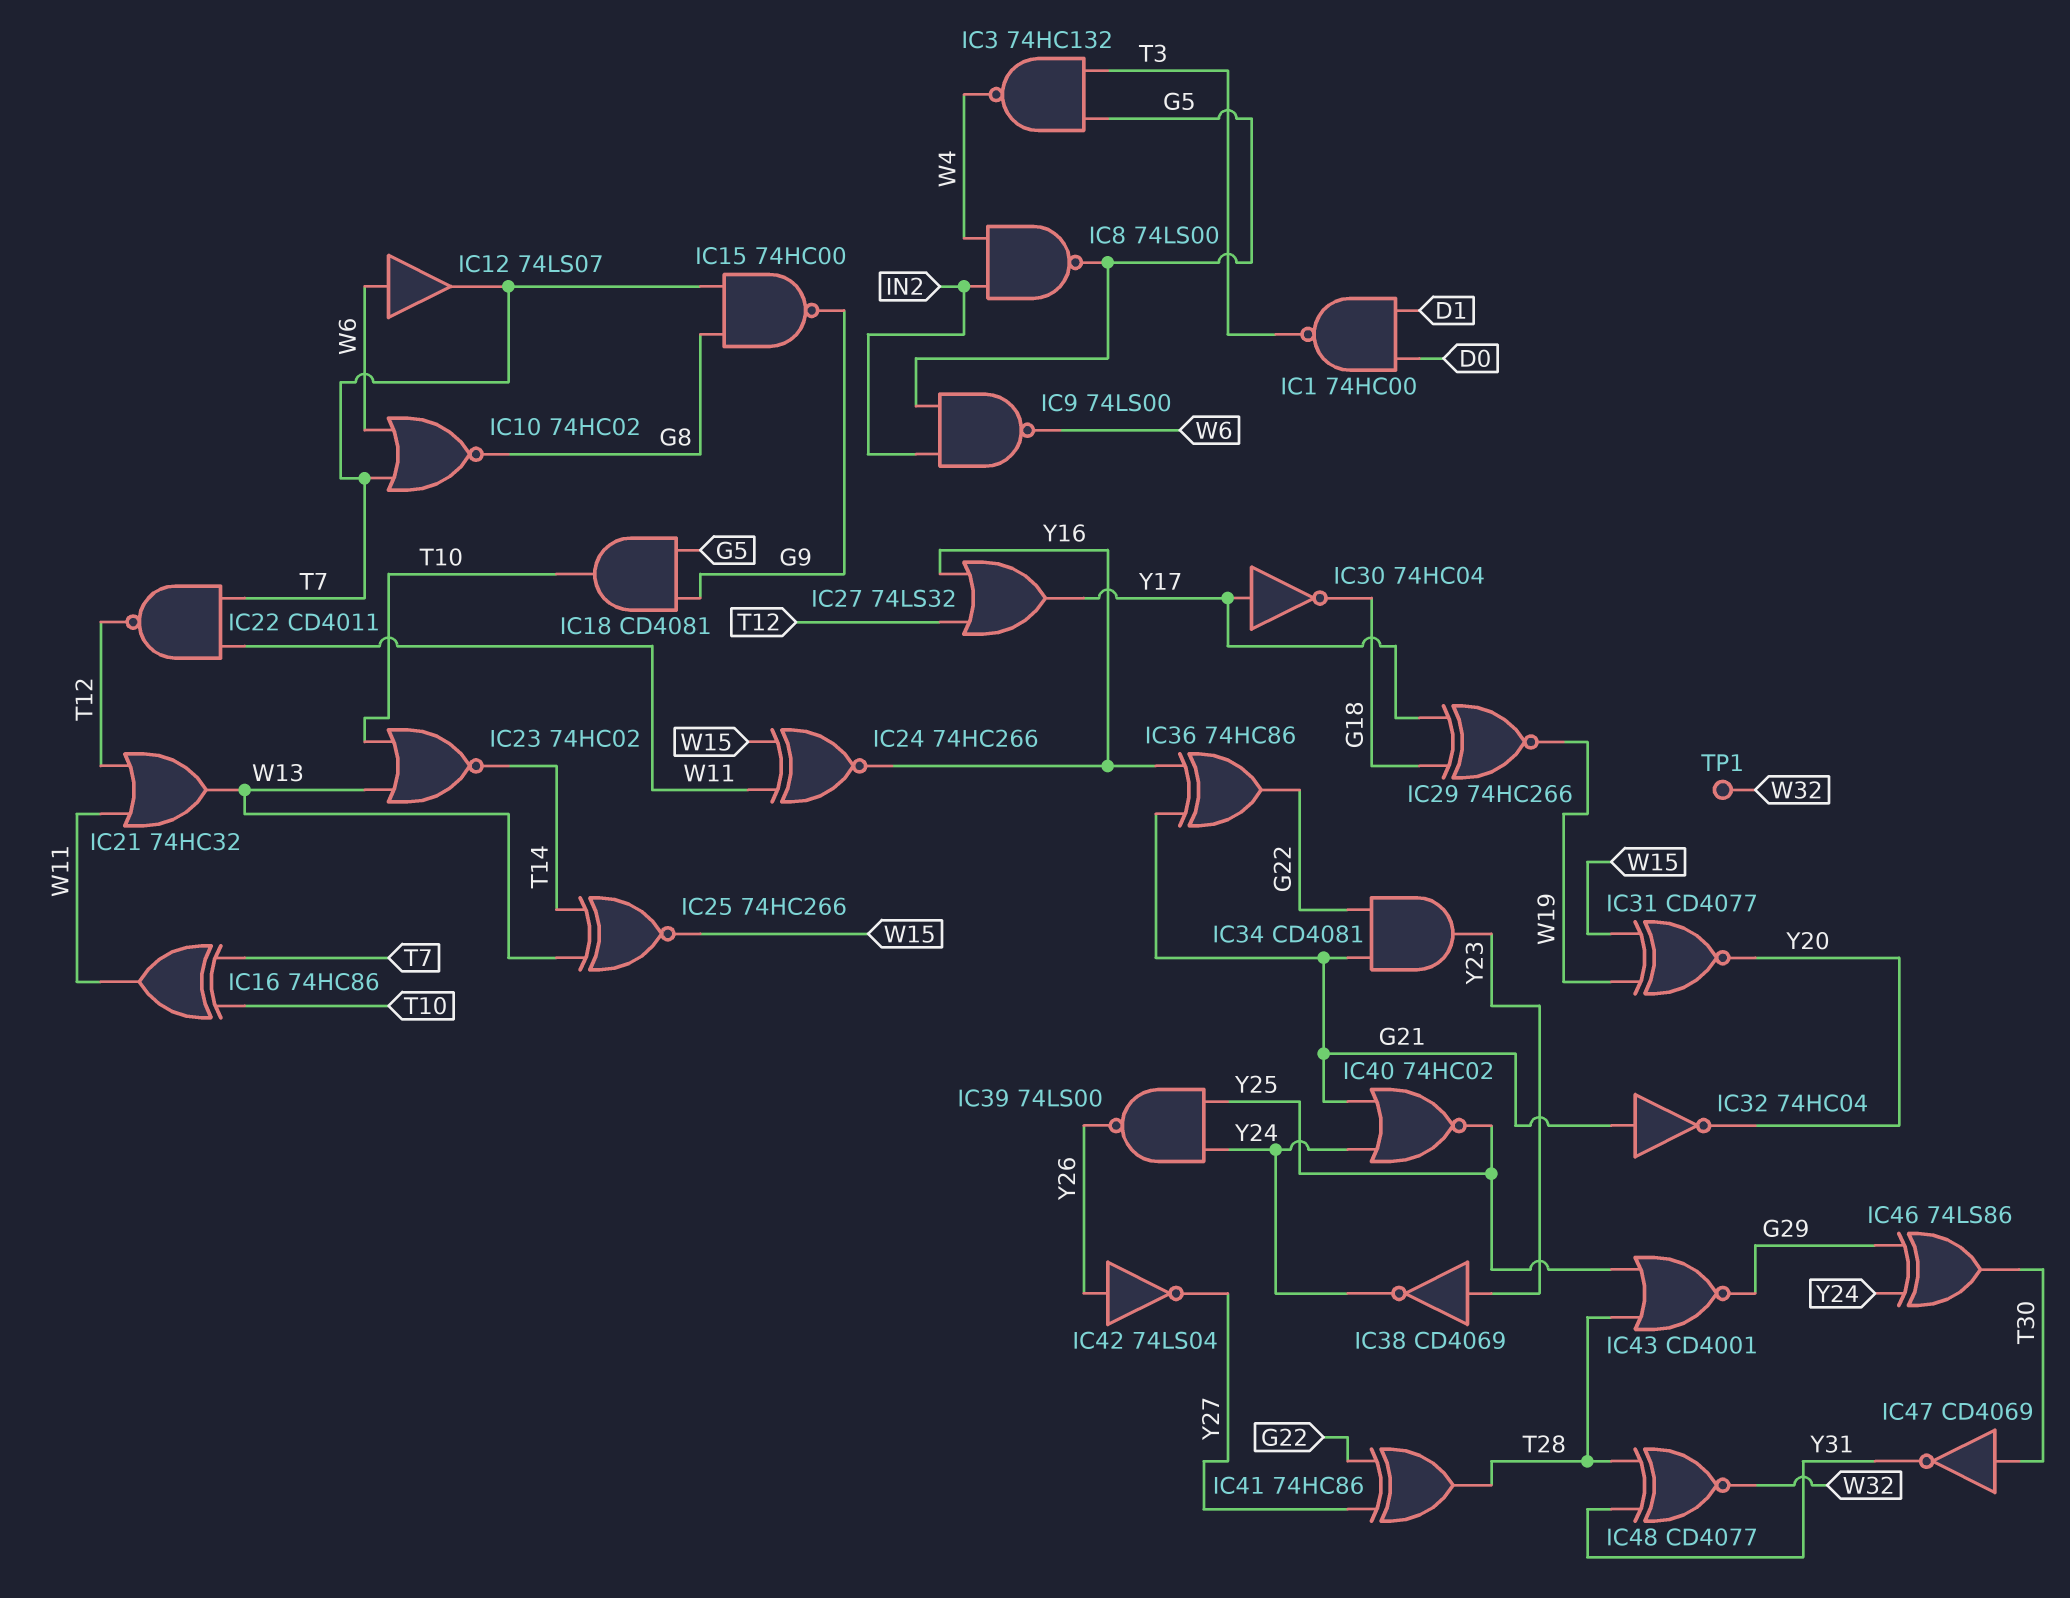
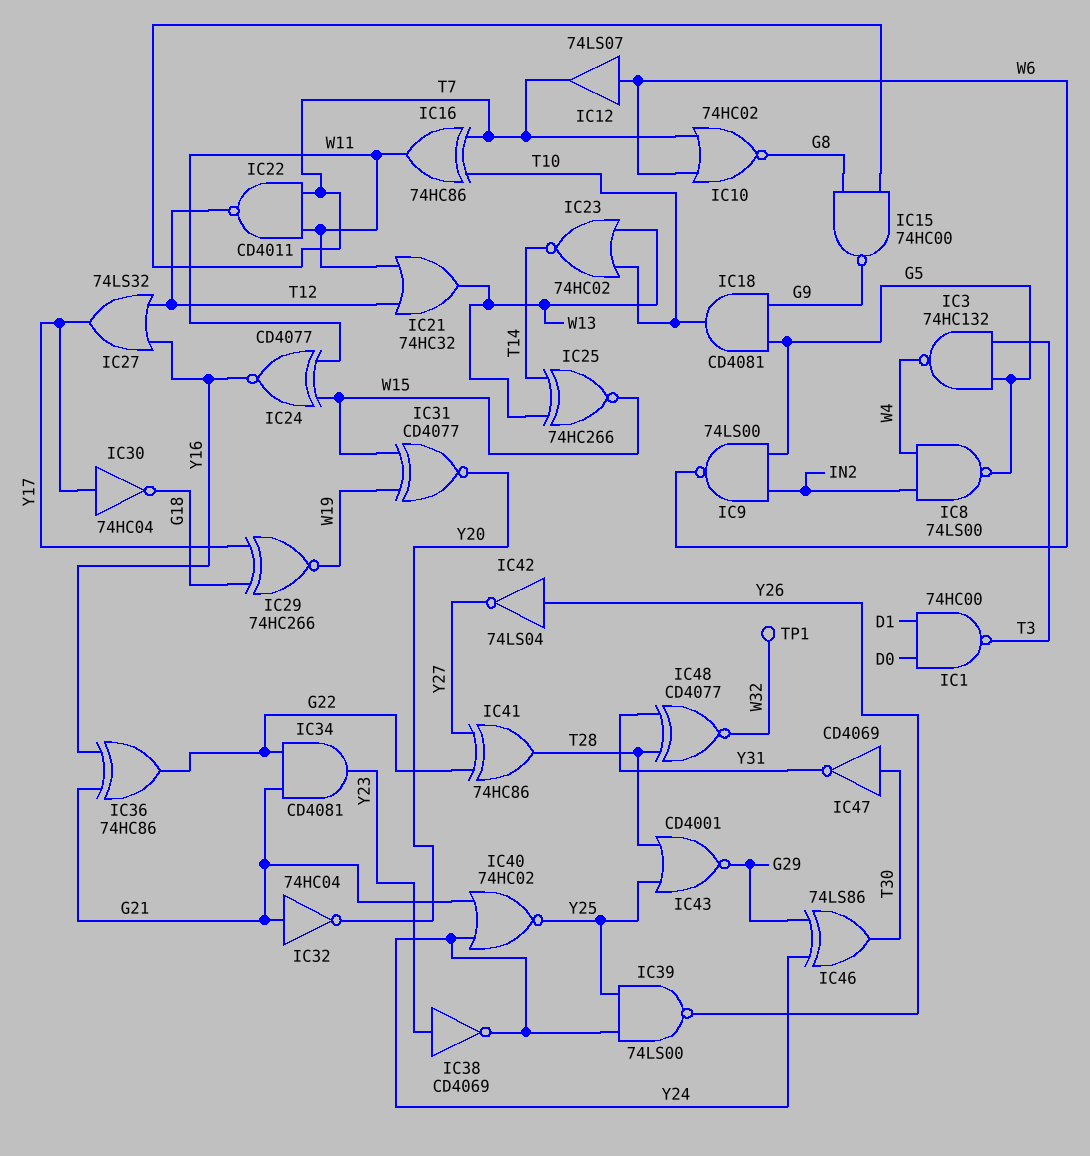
IC24: XNOR 74HC266 (in W11, in W15, out Y16) -> XNOR CD4077 (in W11, in W15, out Y16)

